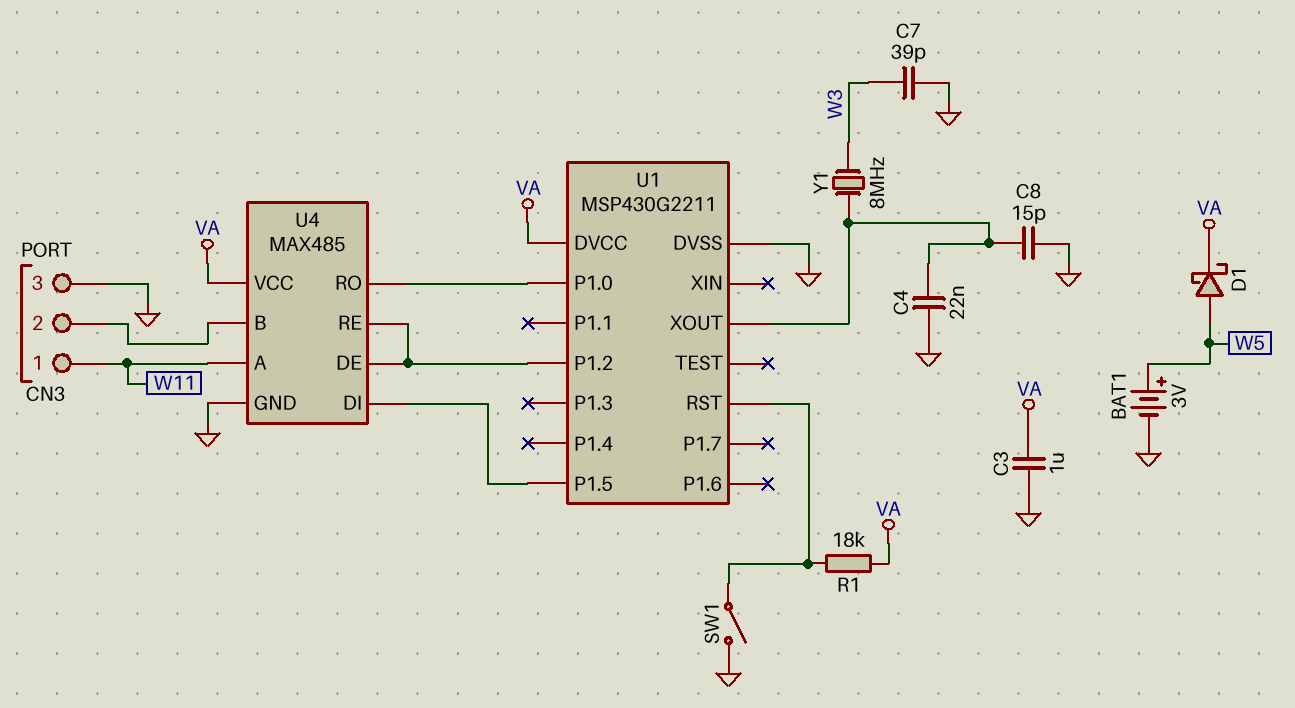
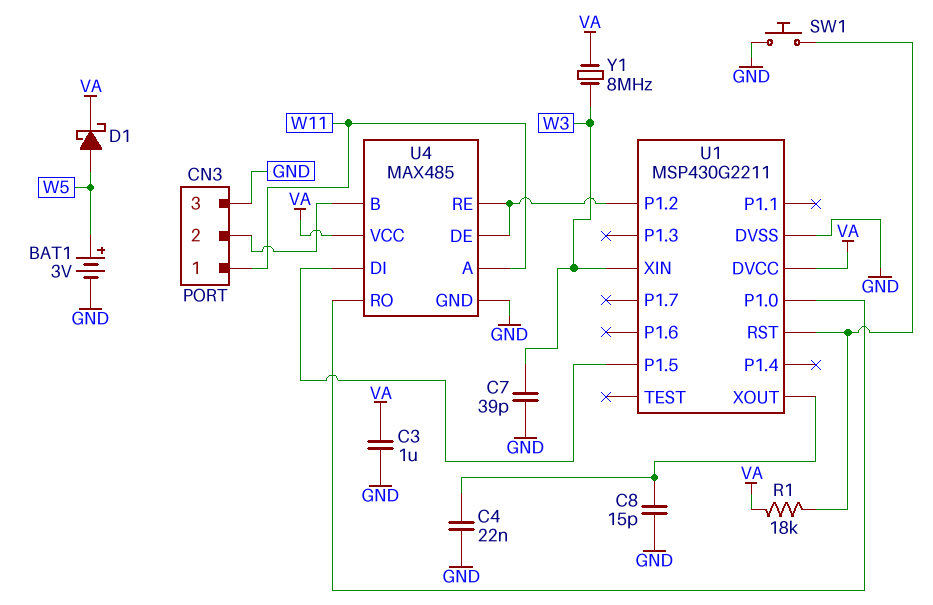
SW1: switch (GND, U1/RST) -> button (GND, U1/RST)
U1 pin XIN: none -> W3
Y1: 8MHz (U1/XOUT, W3) -> 8MHz (VA, W3)

